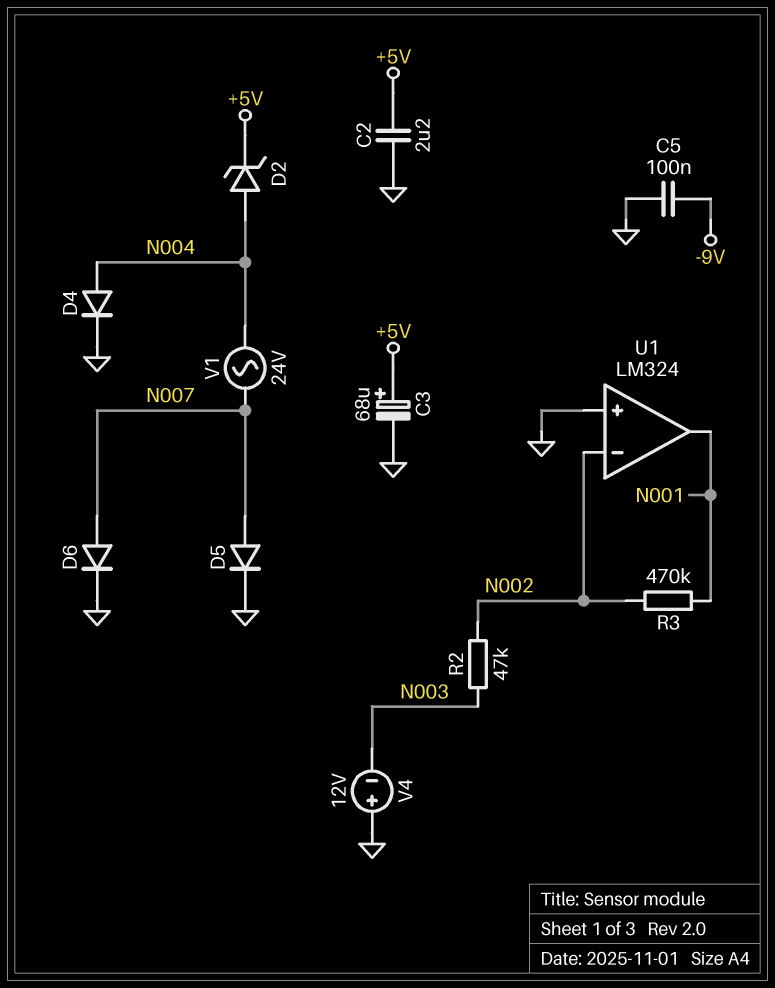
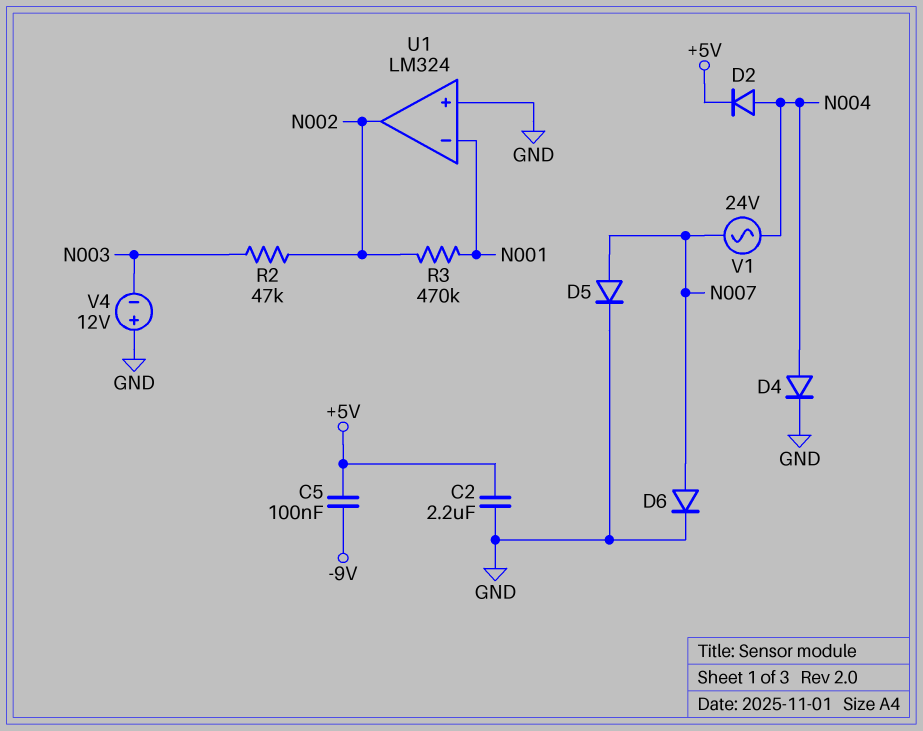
C3: 68uF (plus +5V, minus GND) -> none
C5: 100nF (-9V, GND) -> 100nF (+5V, -9V)
D2: zener (A N004, K +5V) -> diode (A N004, K +5V)
U1 pin in-: N002 -> N001
U1 pin out: N001 -> N002

